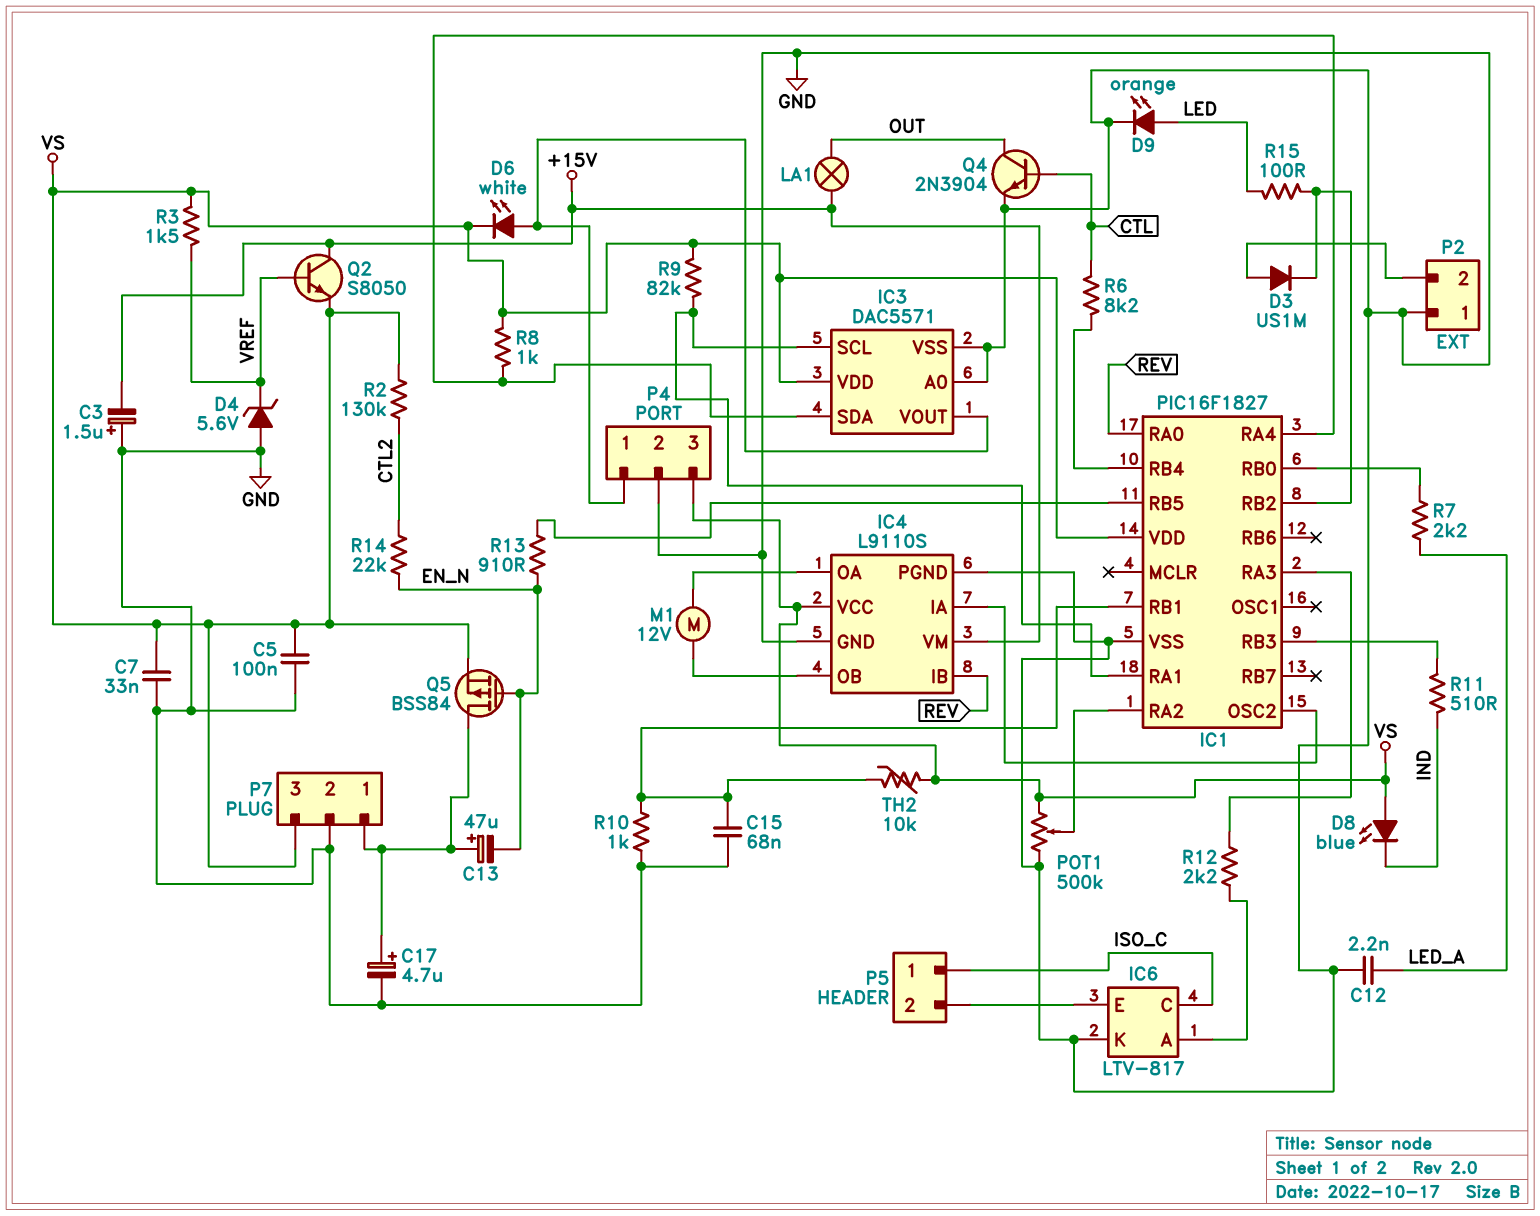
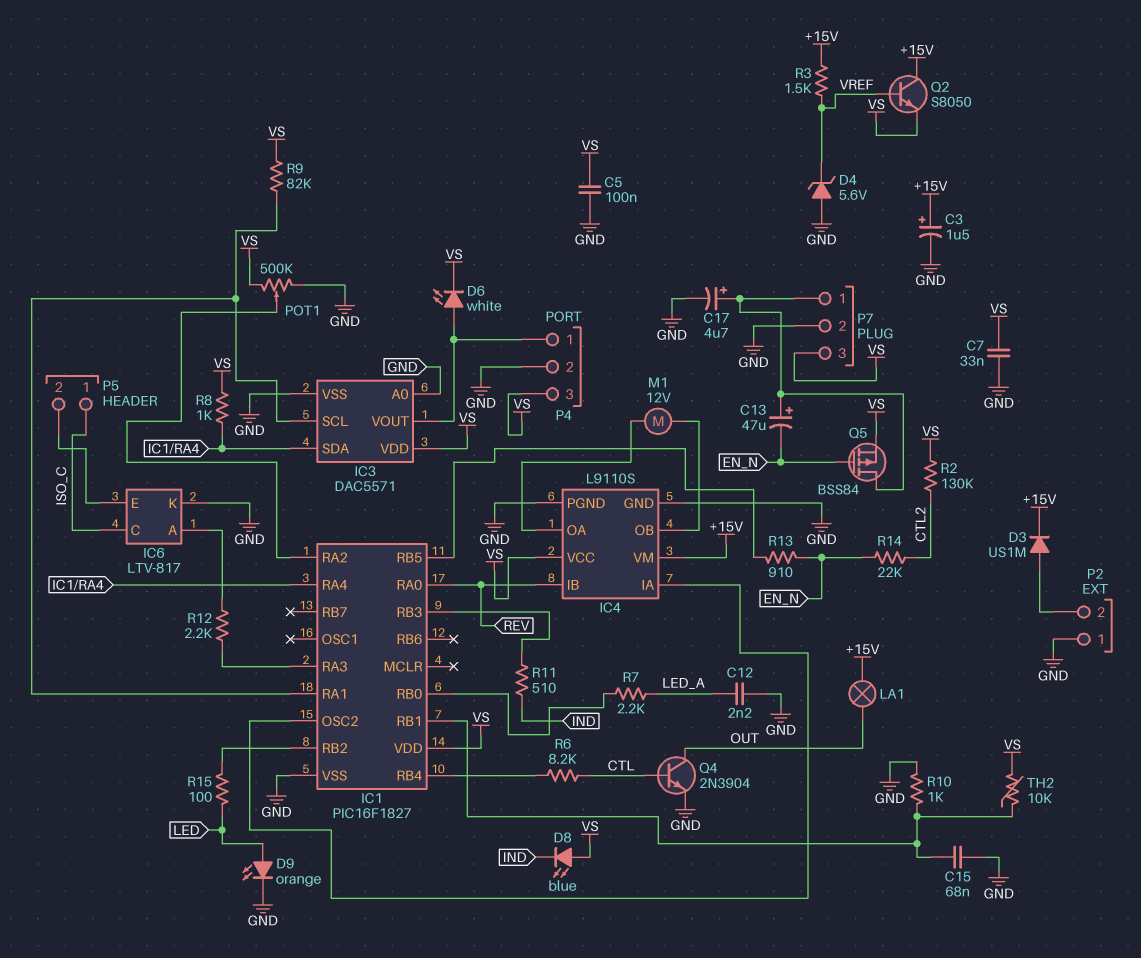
C3: 1.5uF (plus GND, minus +15V) -> 1.5uF (plus +15V, minus GND)
D3: diode US1M (A P2/2, K IC1/RB2) -> diode US1M (A P2/2, K +15V)
R3: 1.5k (VREF, VS) -> 1.5k (+15V, VREF)

